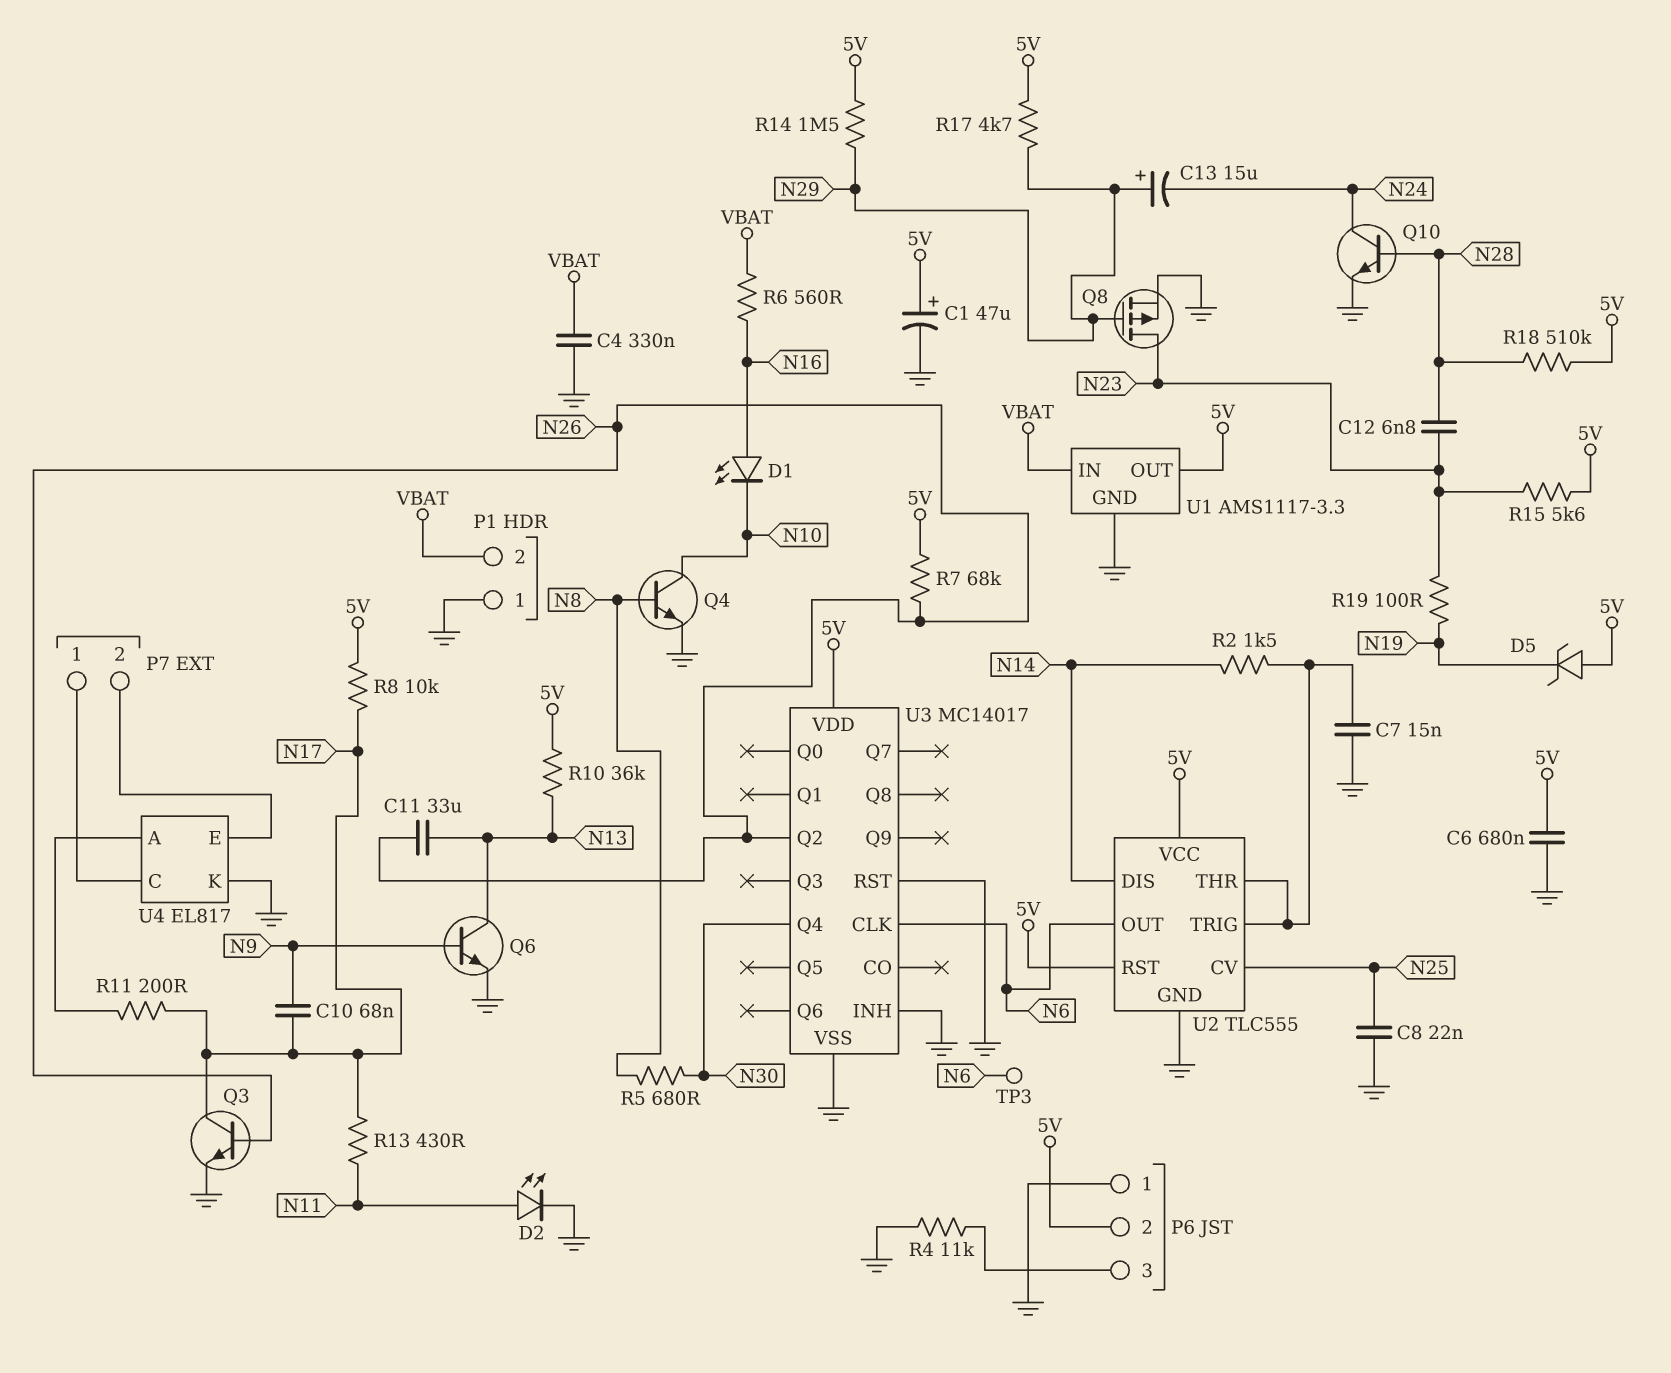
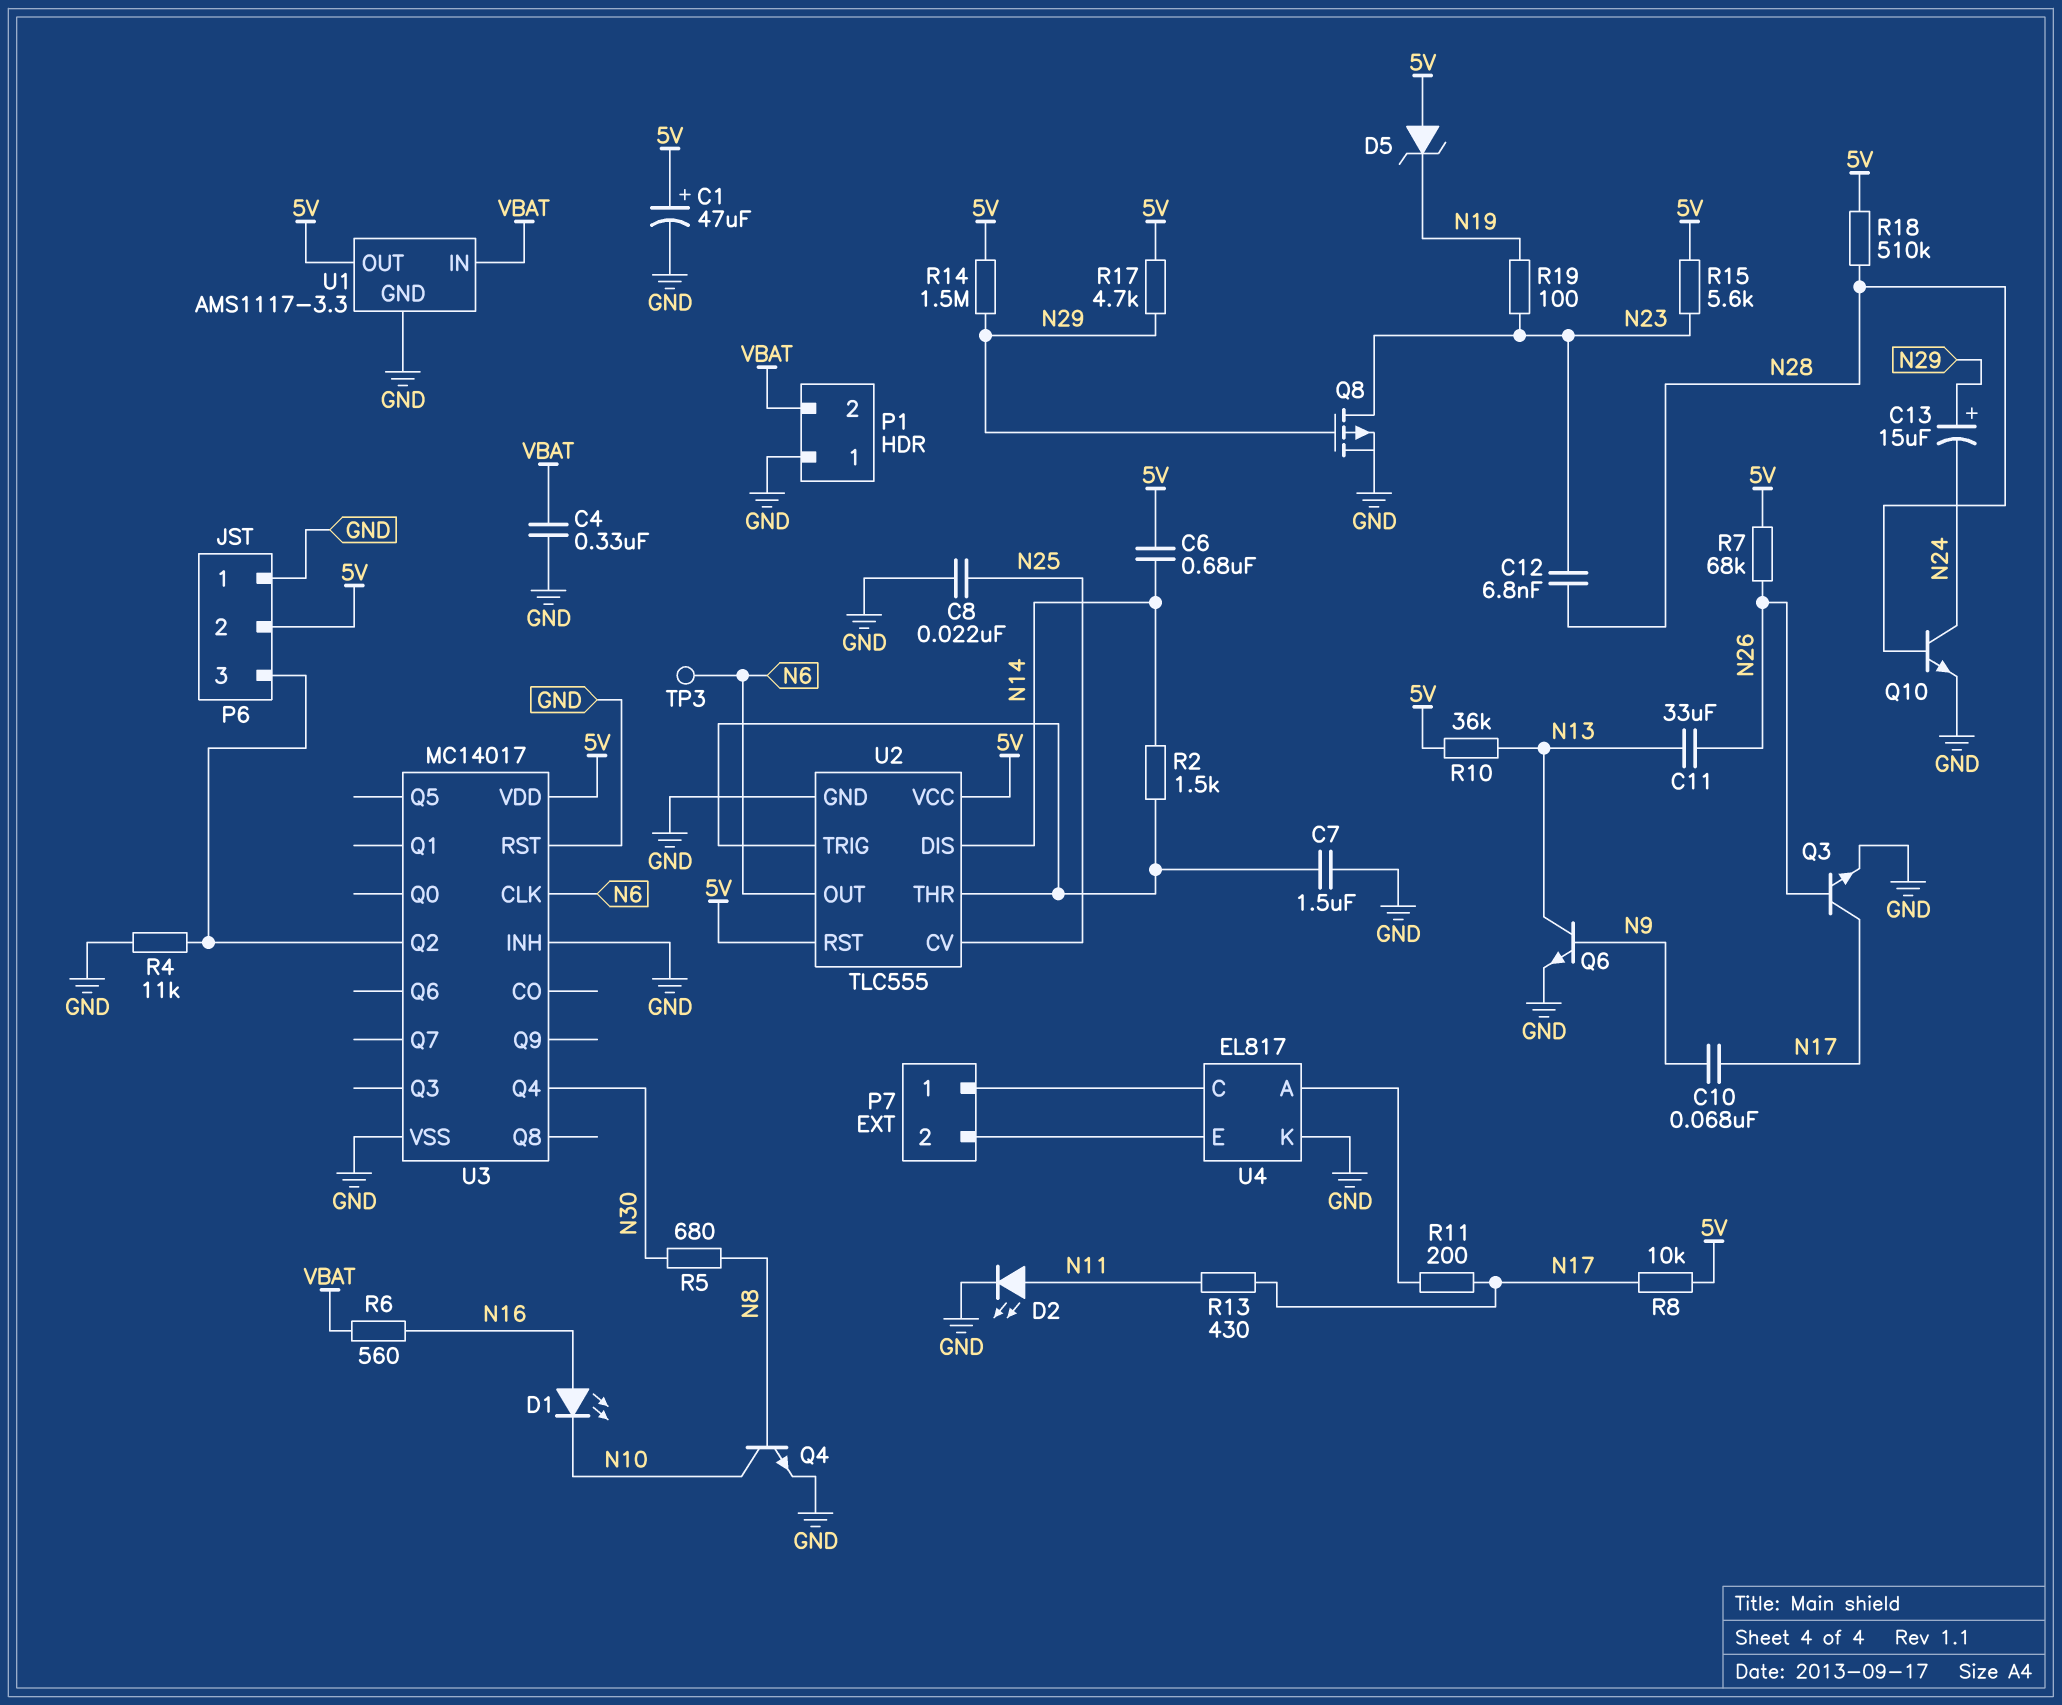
C6: 680nF (5V, GND) -> 680nF (5V, N14)
C7: 15nF (GND, U2/THR) -> 1.5uF (GND, U2/THR)
U3 pin Q2: N26 -> P6/3

